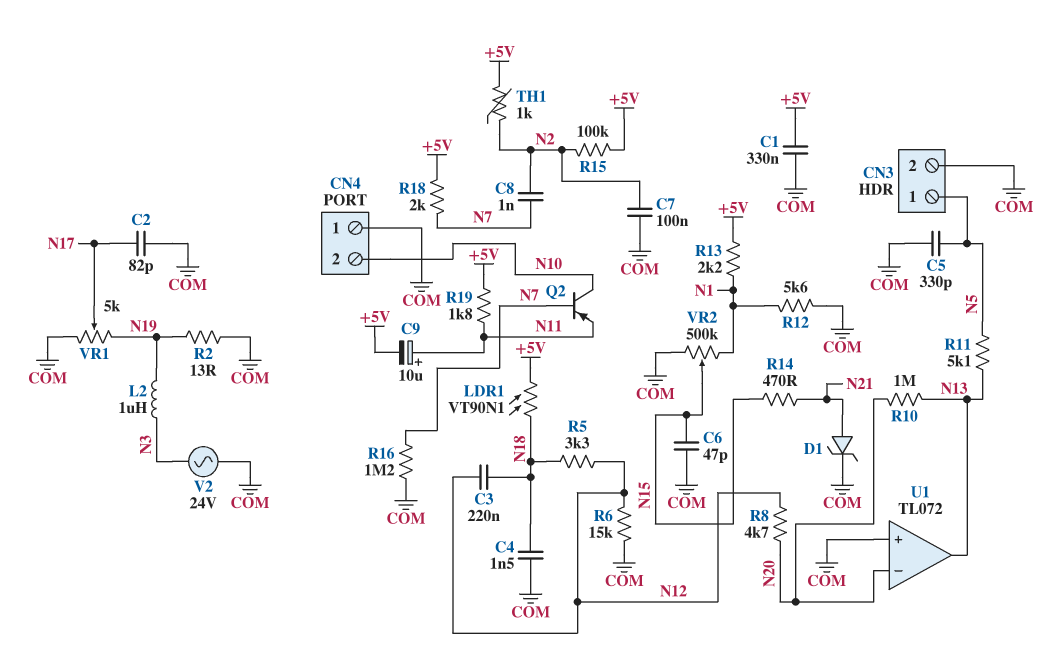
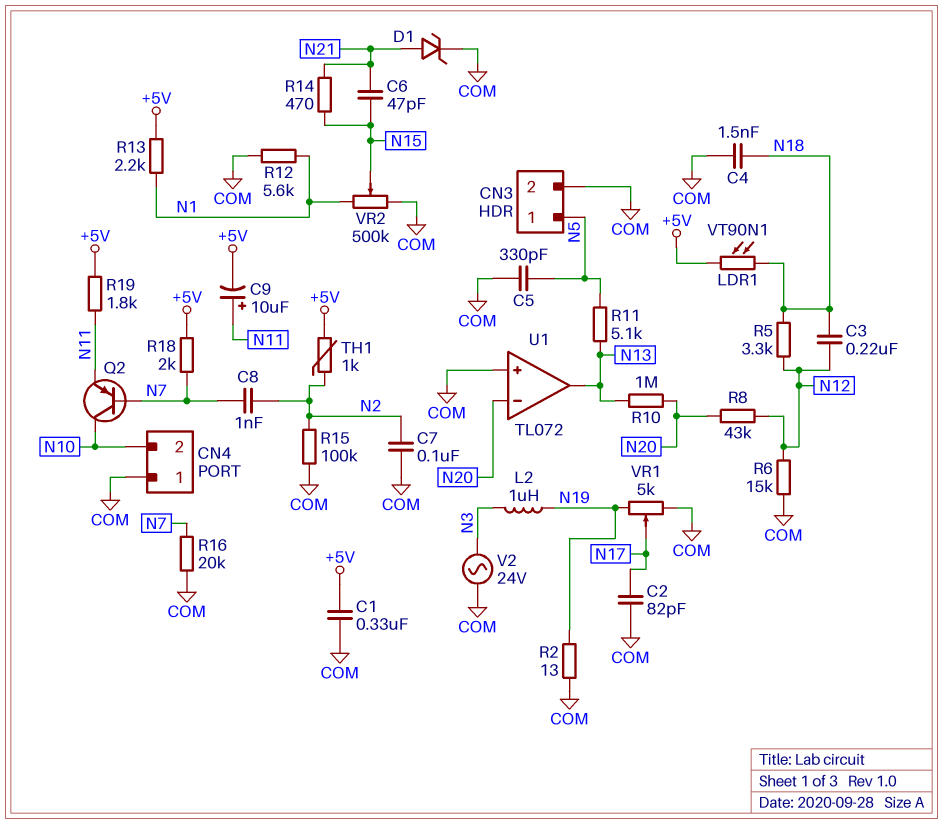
C6: 47pF (COM, N15) -> 47pF (N15, N21)
R8: 4.7k (N12, N20) -> 43k (N12, N20)
R15: 100k (+5V, N2) -> 100k (COM, N2)
R16: 1.2M (COM, N7) -> 20k (COM, N7)

